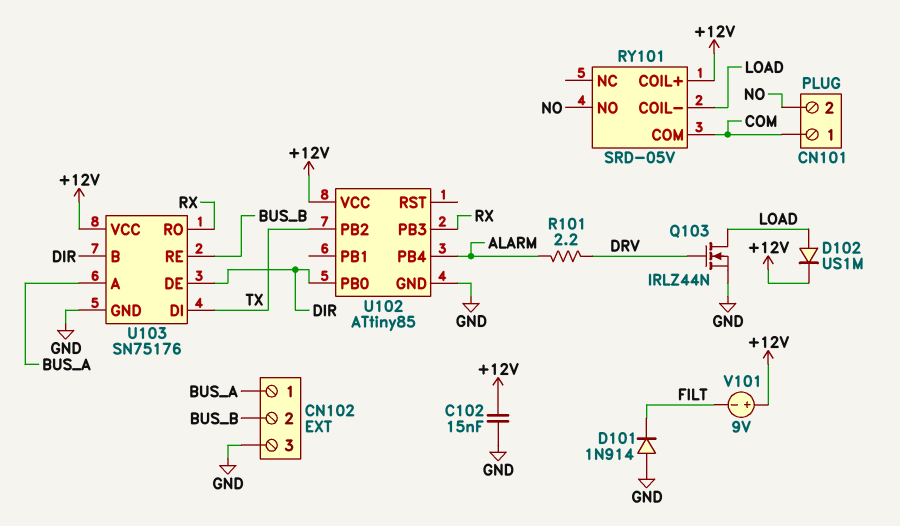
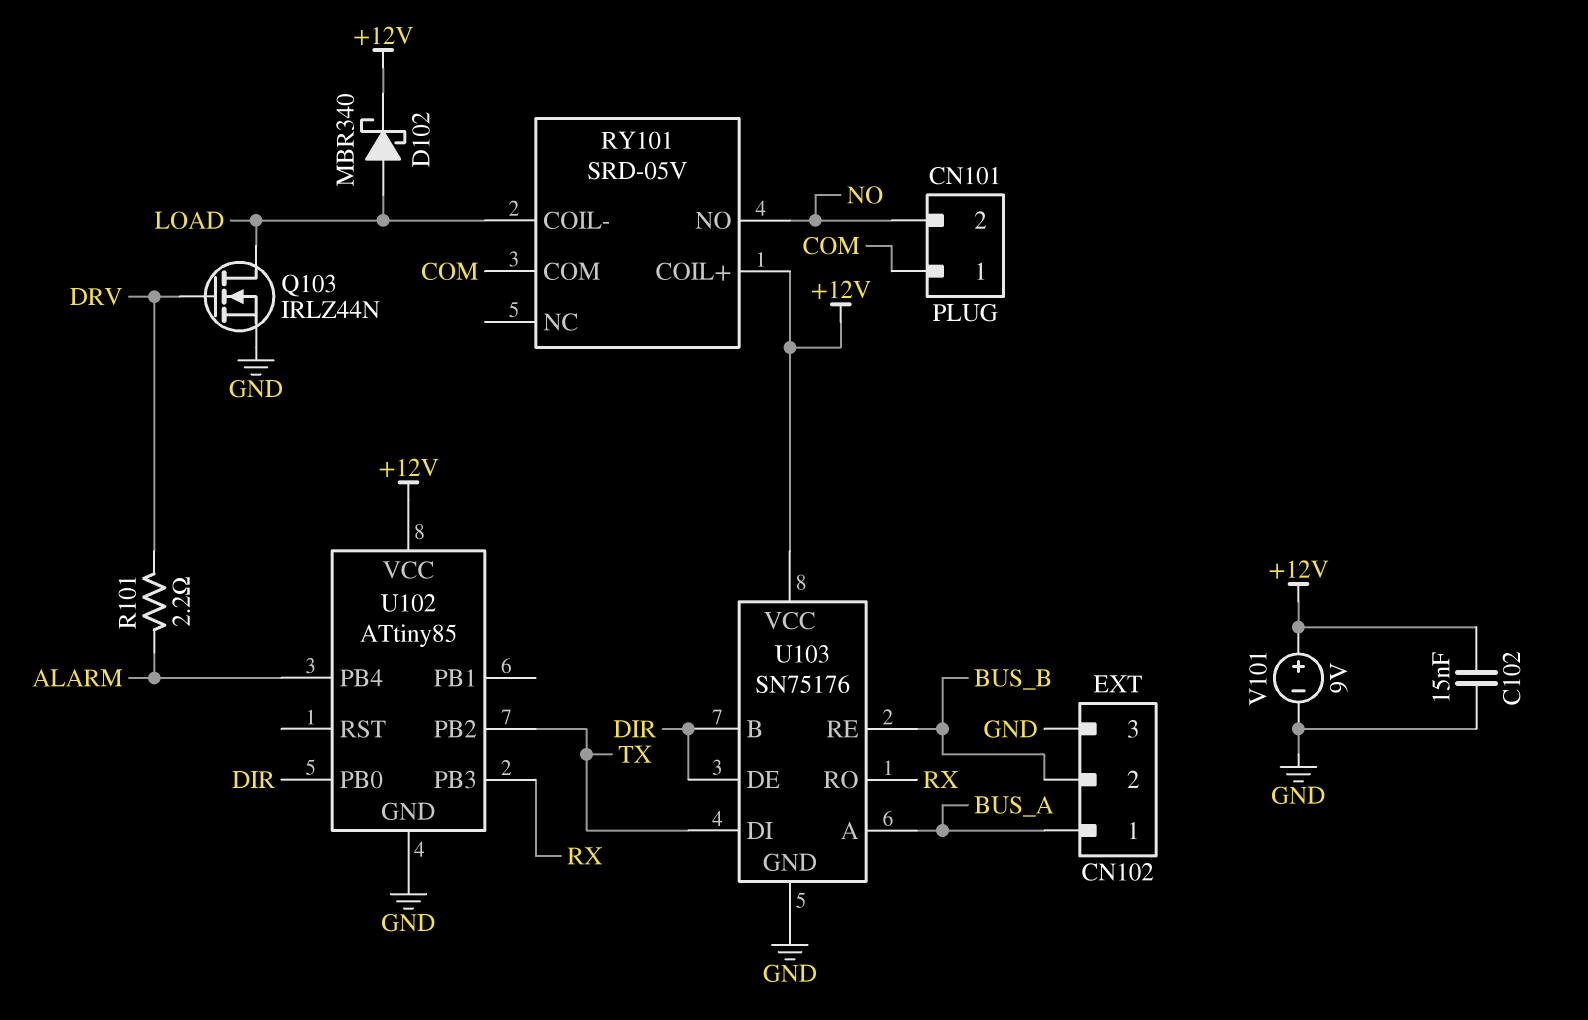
D101: diode 1N914 (A GND, K FILT) -> none
D102: diode US1M (A LOAD, K +12V) -> schottky MBR340 (A LOAD, K +12V)
V101: 9V (plus +12V, minus FILT) -> 9V (plus +12V, minus GND)

